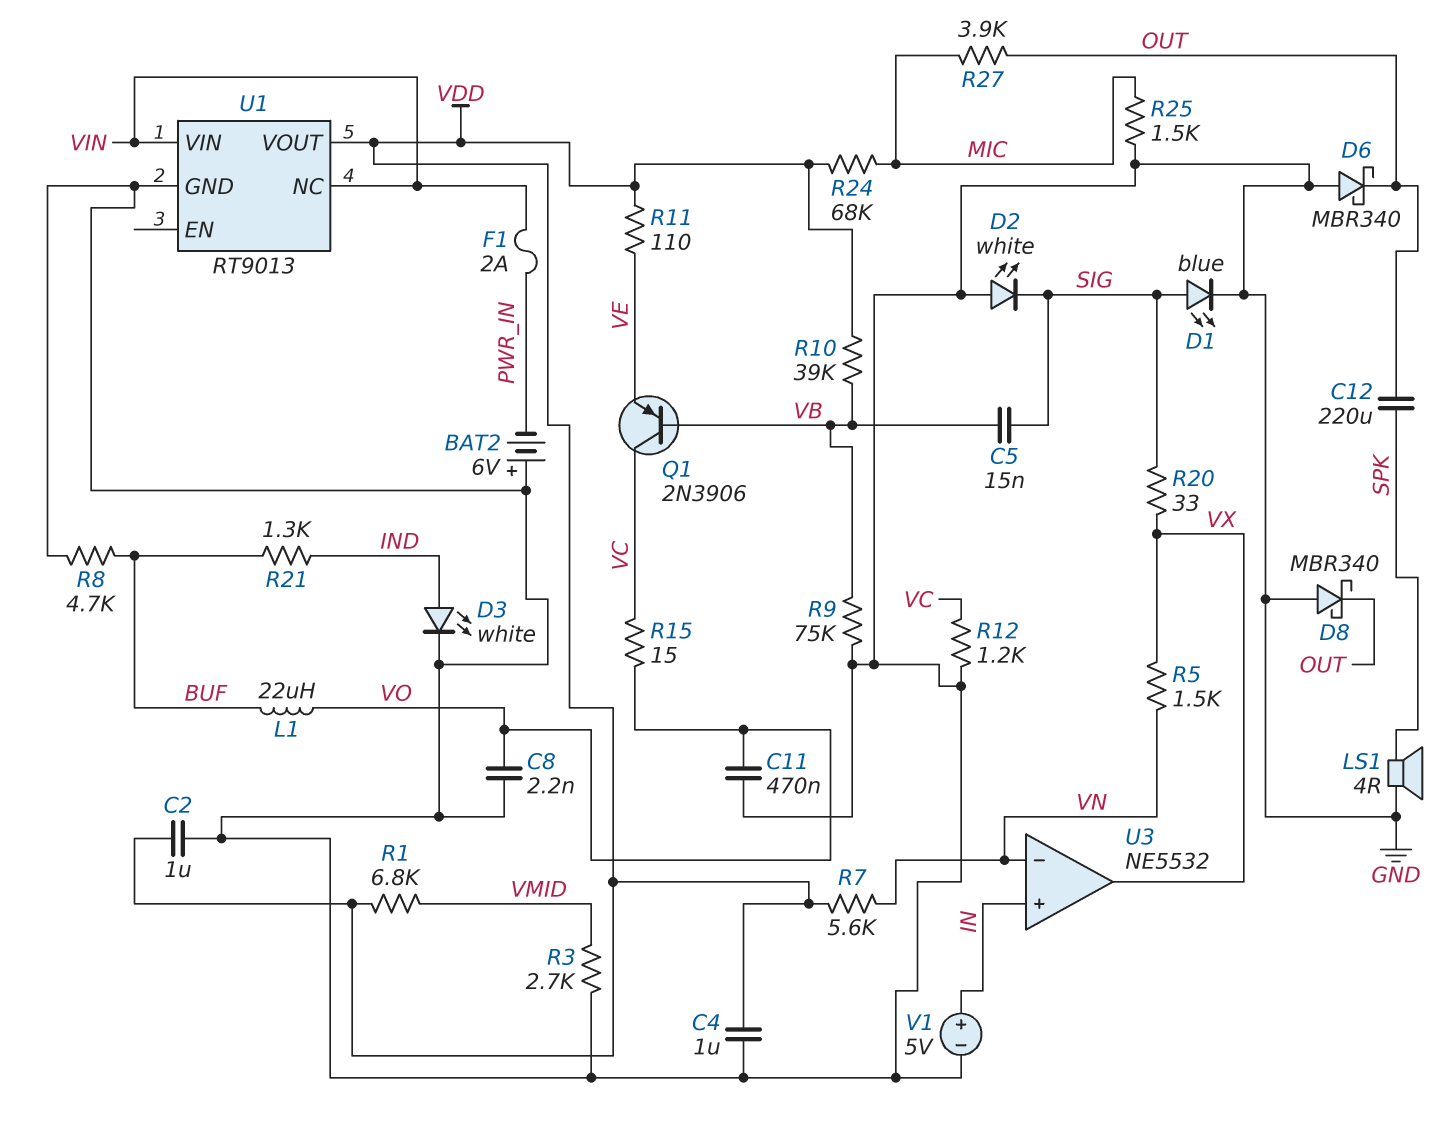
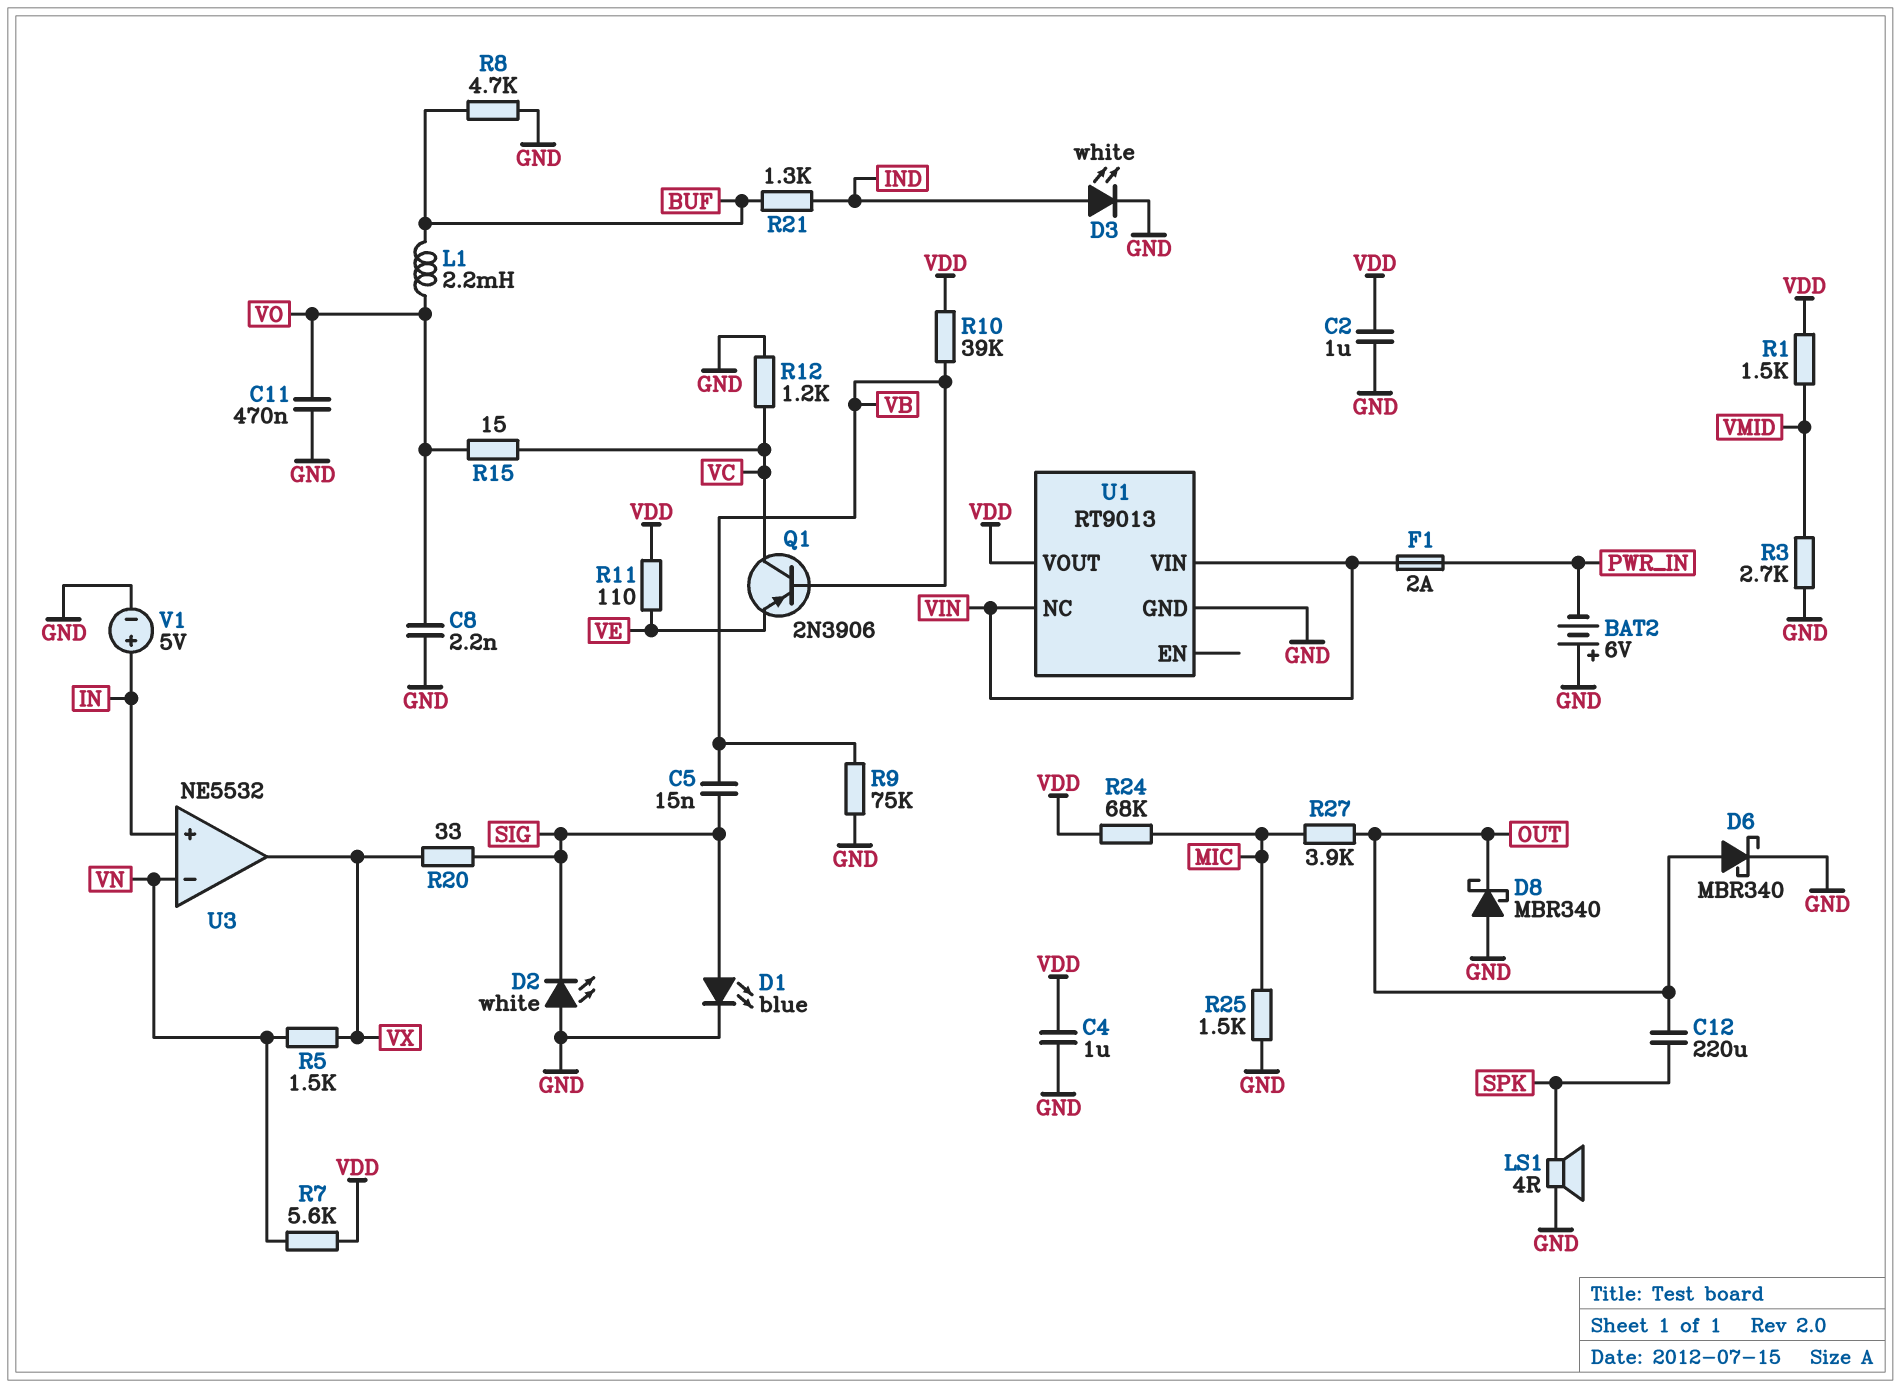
D6: schottky MBR340 (A GND, K OUT) -> schottky MBR340 (A OUT, K GND)
L1: 22uH (BUF, VO) -> 2.2mH (BUF, VO)
R1: 6.8k (VDD, VMID) -> 1.5k (VDD, VMID)

